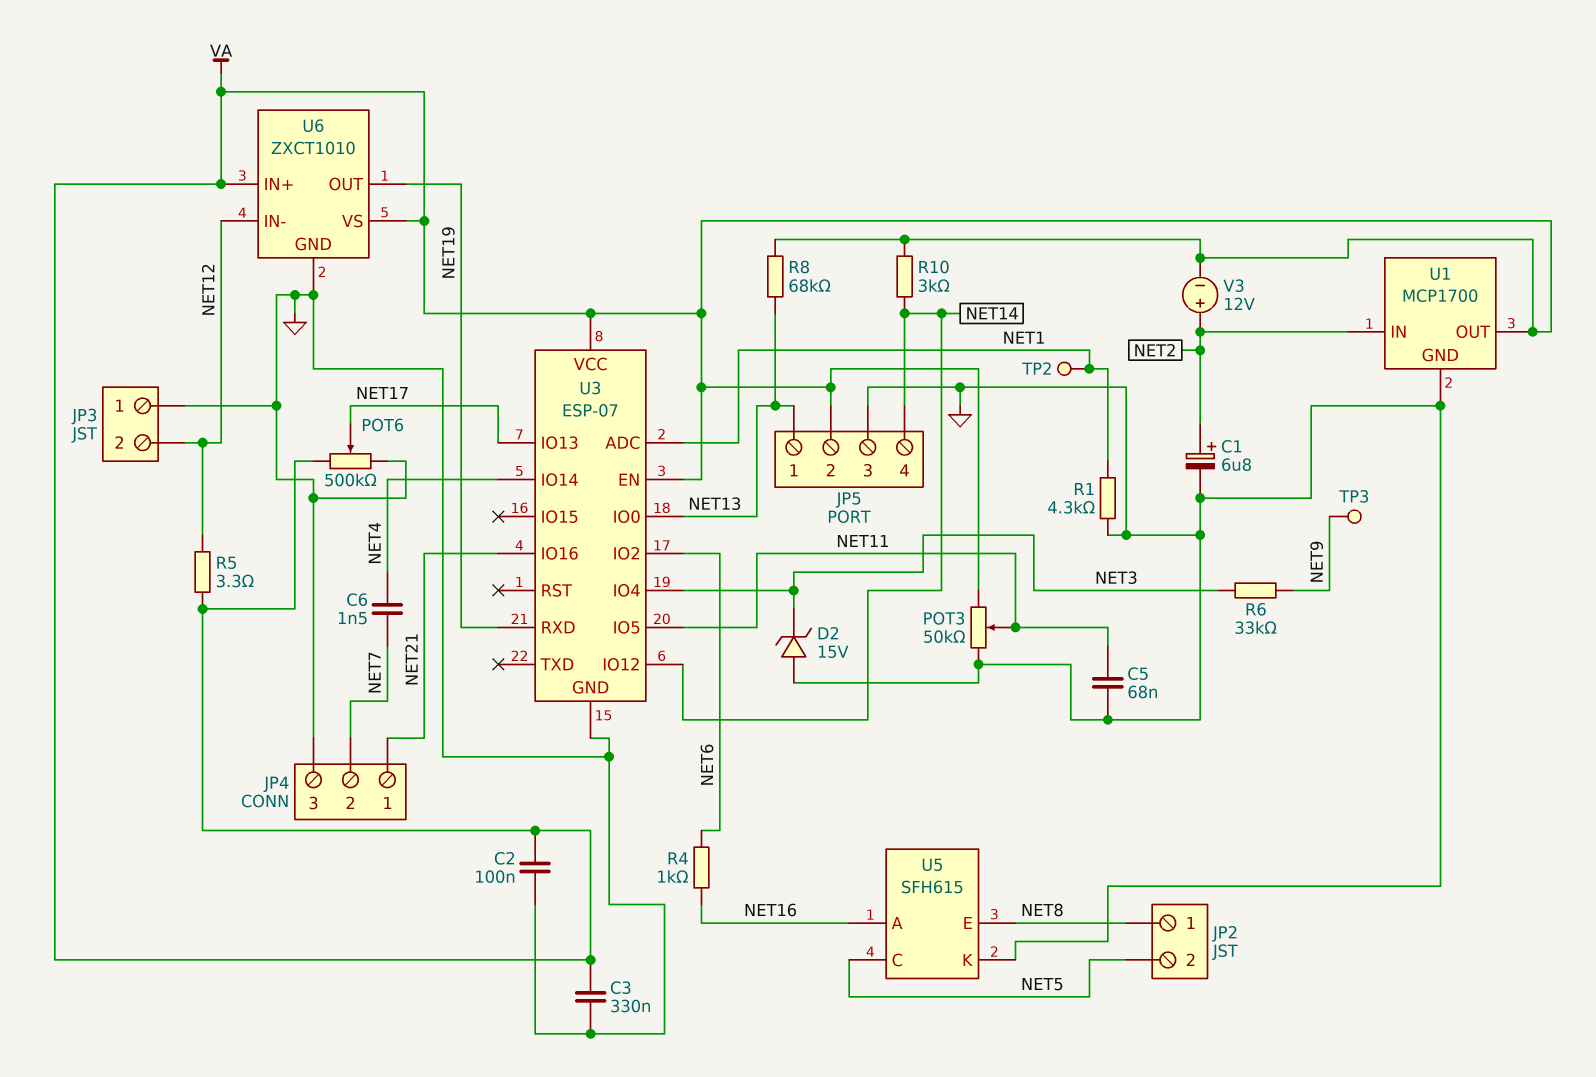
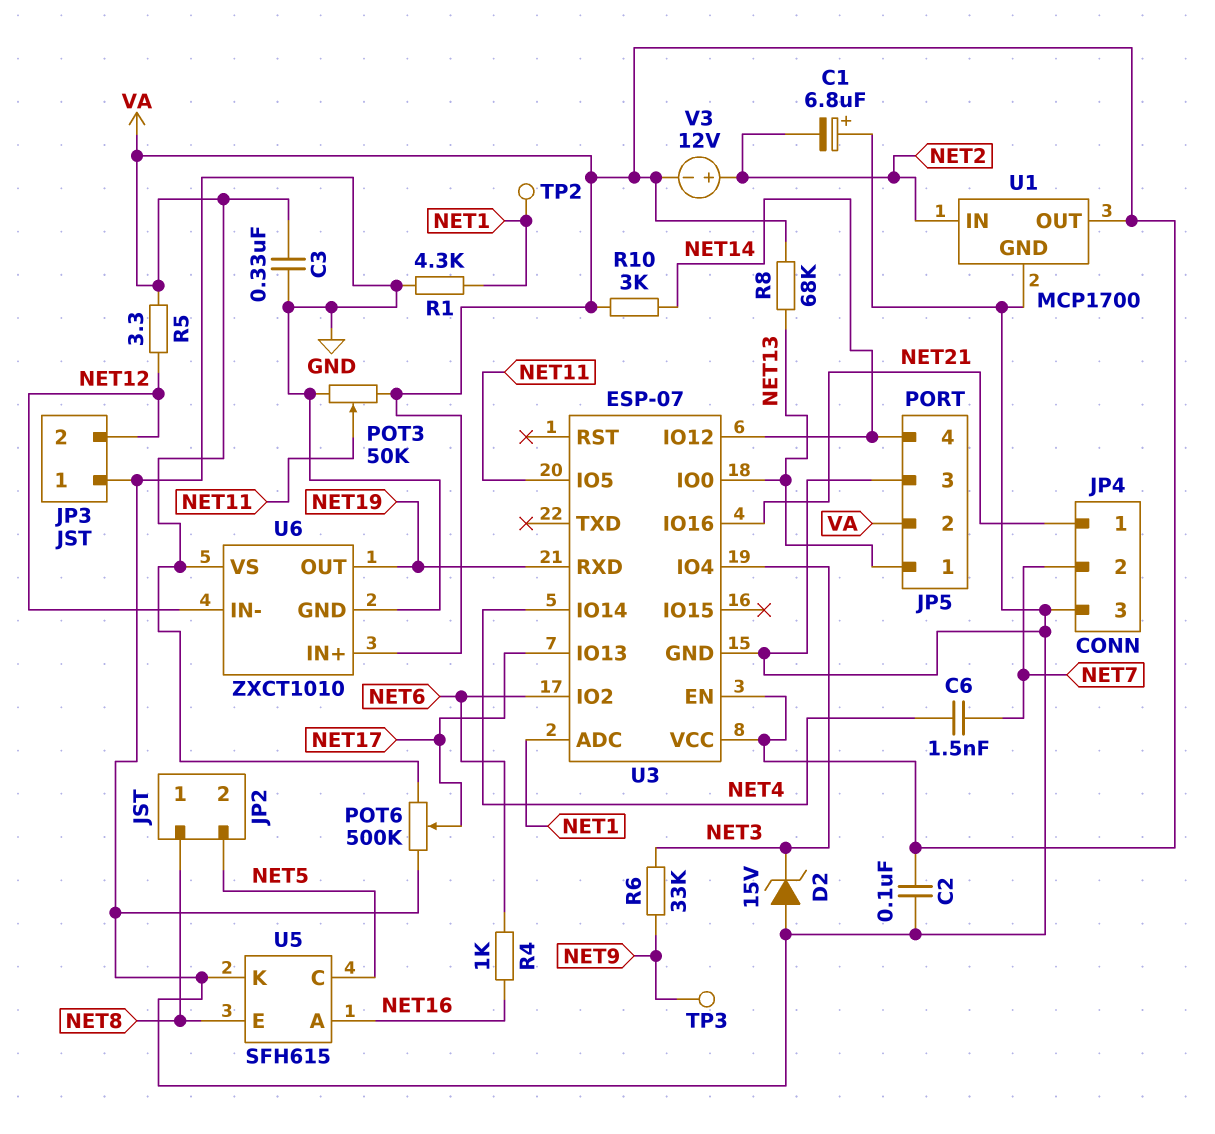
C1: 6.8uF (plus NET2, minus GND) -> 6.8uF (plus GND, minus NET2)
C5: 68nF (GND, NET11) -> none

